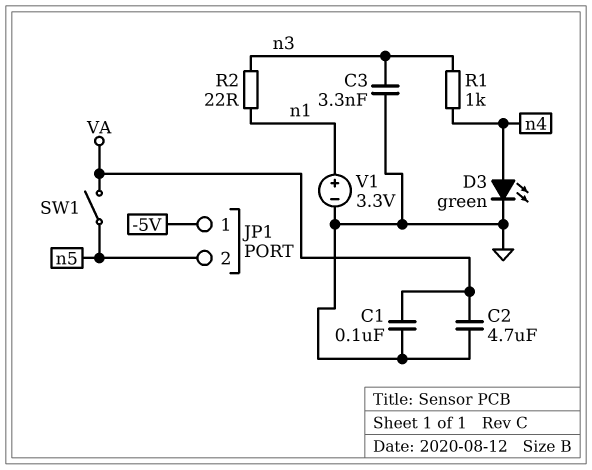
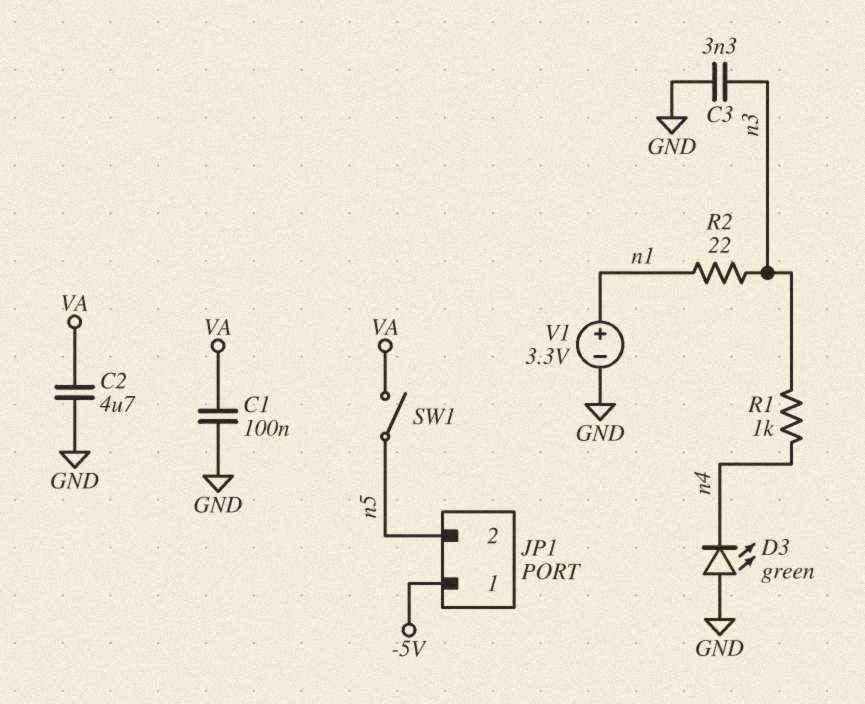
D3: LED green (A n4, K GND) -> LED green (A GND, K n4)

